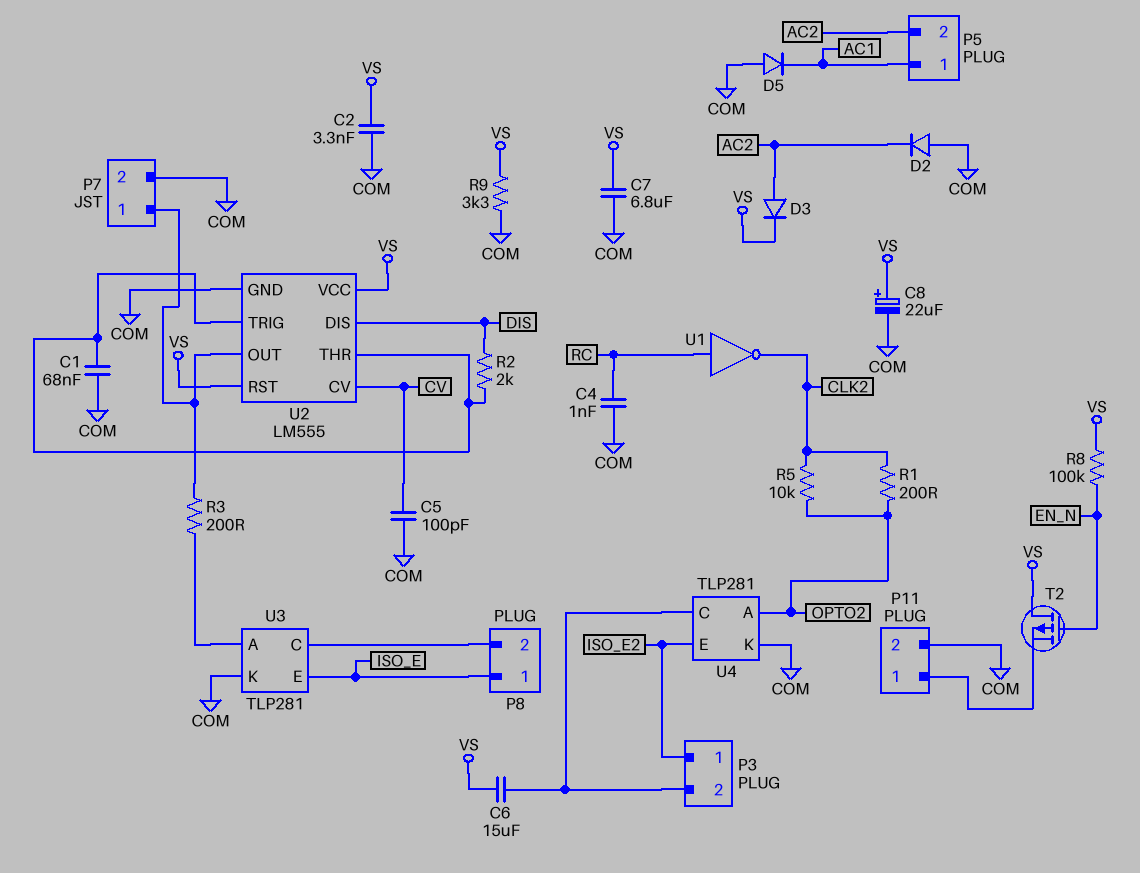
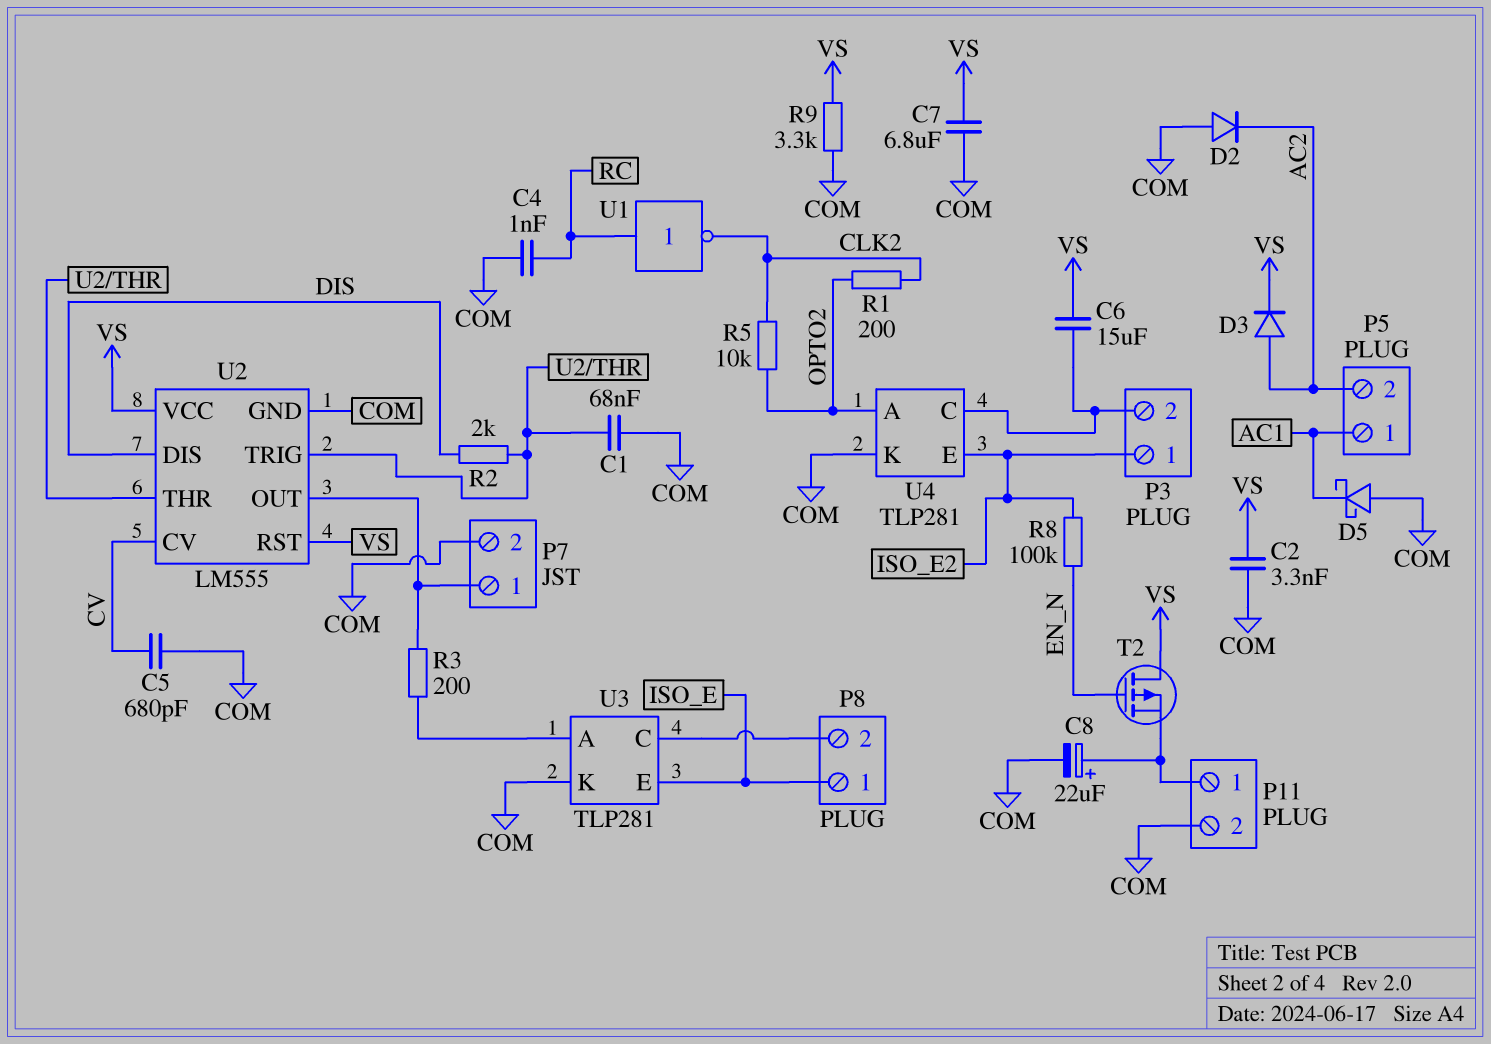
C5: 100pF (COM, CV) -> 680pF (COM, CV)
C8: 22uF (plus VS, minus COM) -> 22uF (plus P11/1, minus COM)
D5: diode (A COM, K AC1) -> schottky (A COM, K AC1)
R8: 100k (EN_N, VS) -> 100k (EN_N, ISO_E2)

